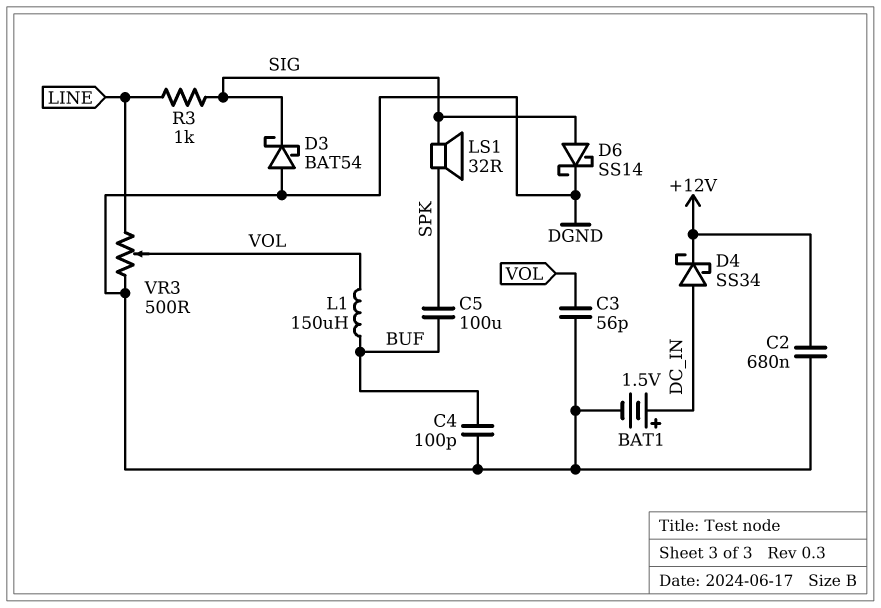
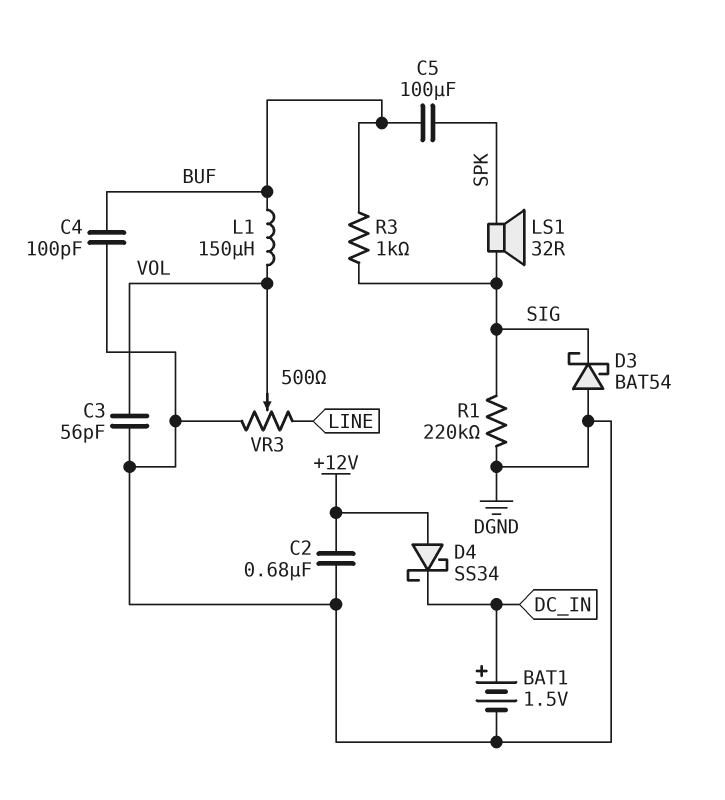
D4: schottky SS34 (A DC_IN, K +12V) -> schottky SS34 (A +12V, K DC_IN)
D6: schottky SS14 (A SIG, K DGND) -> none
R1: none -> 220k (DGND, SIG)
R3: 1k (LINE, SIG) -> 1k (BUF, SIG)

